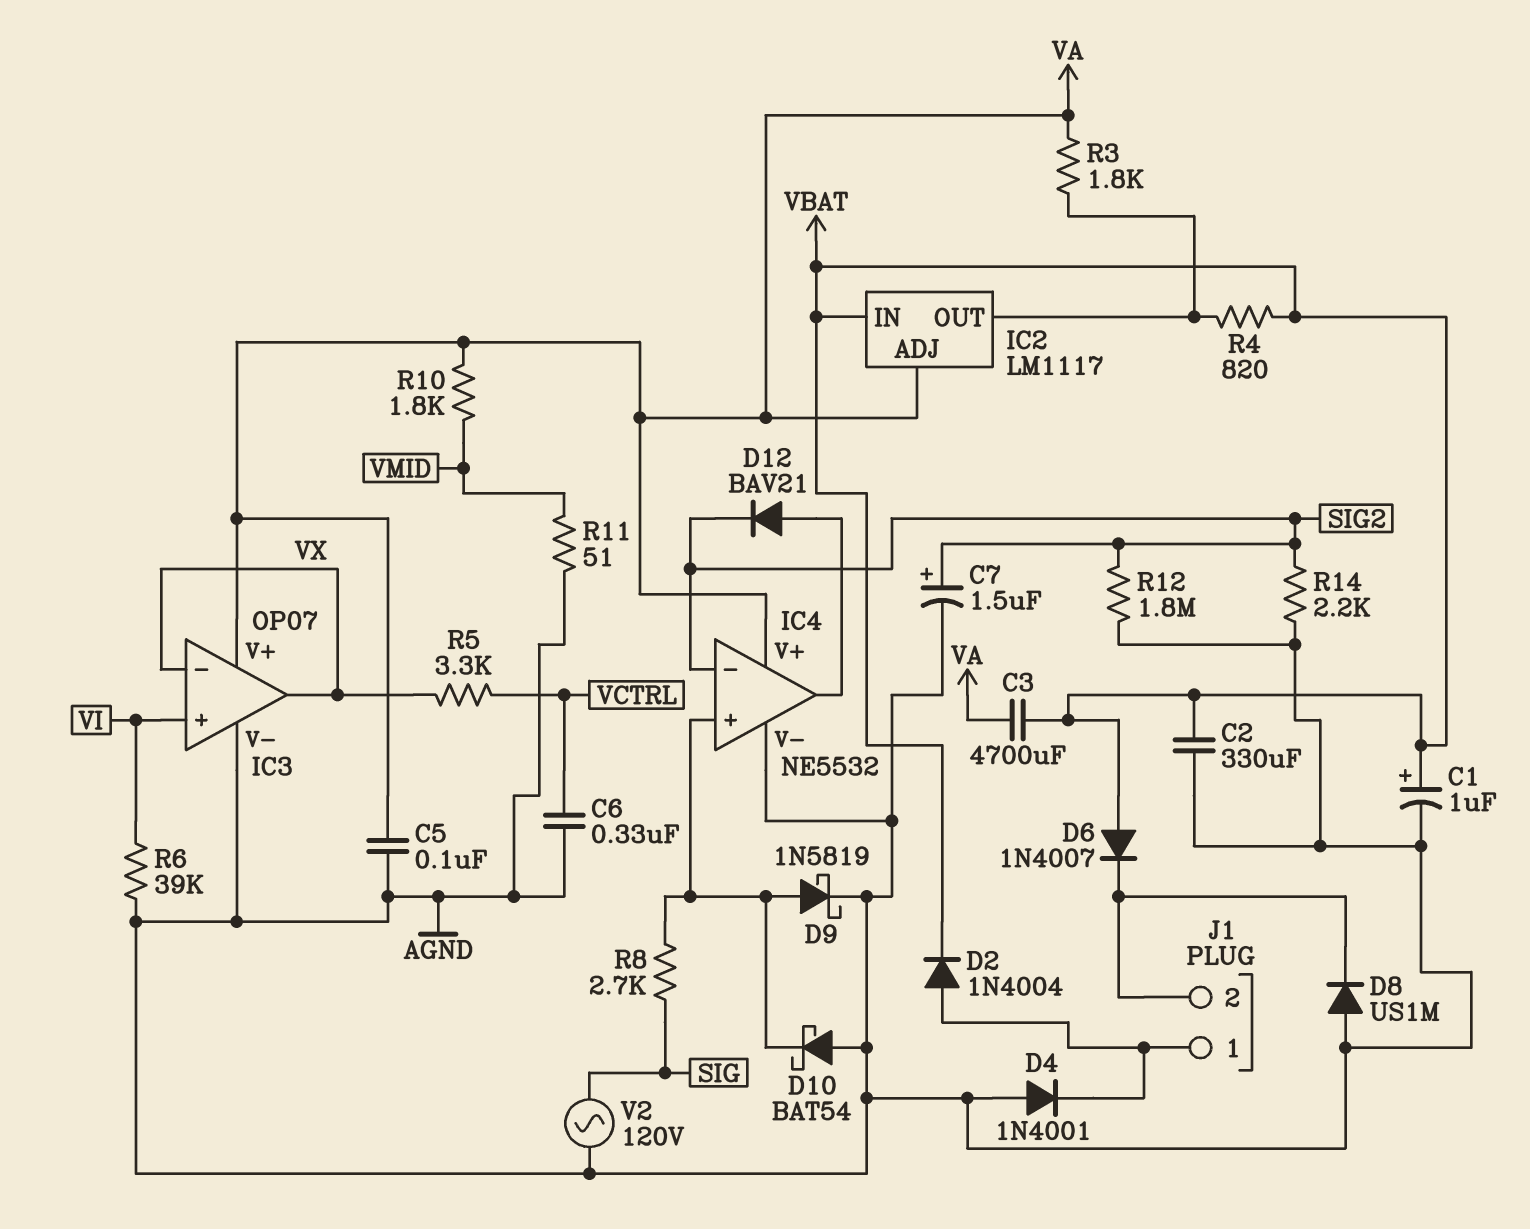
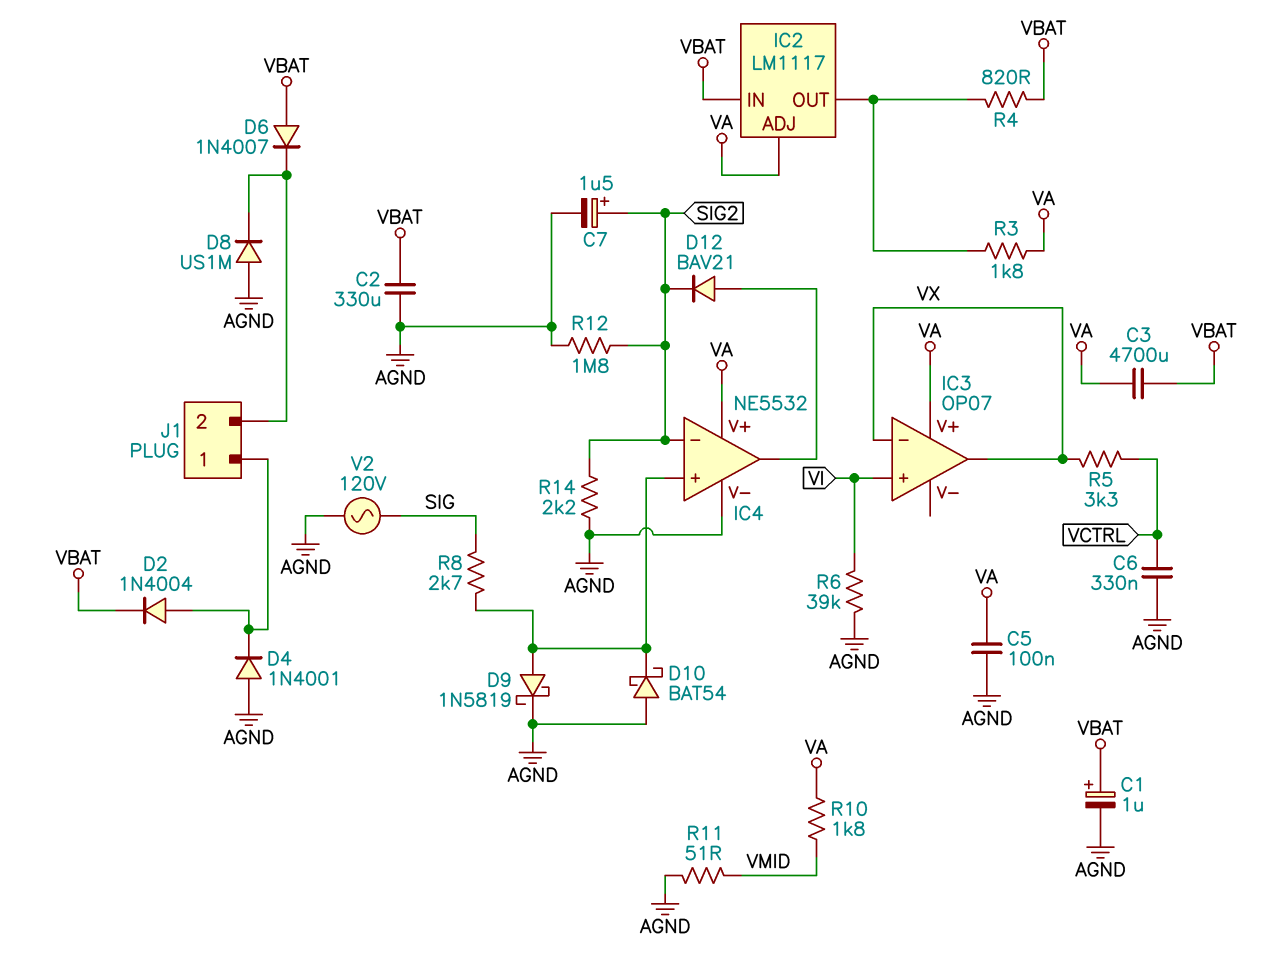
IC3 pin V-: AGND -> none

